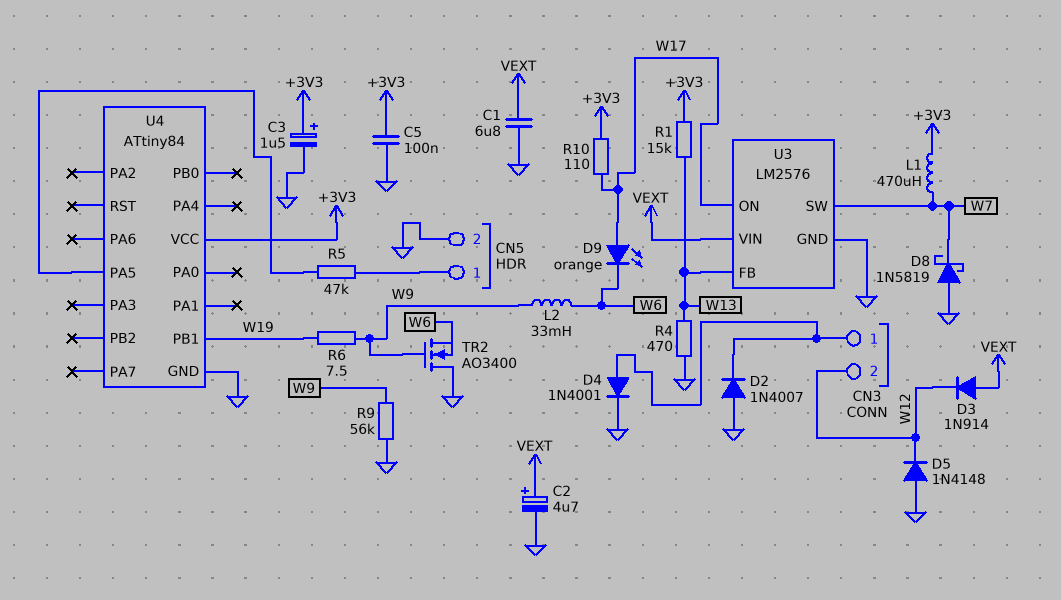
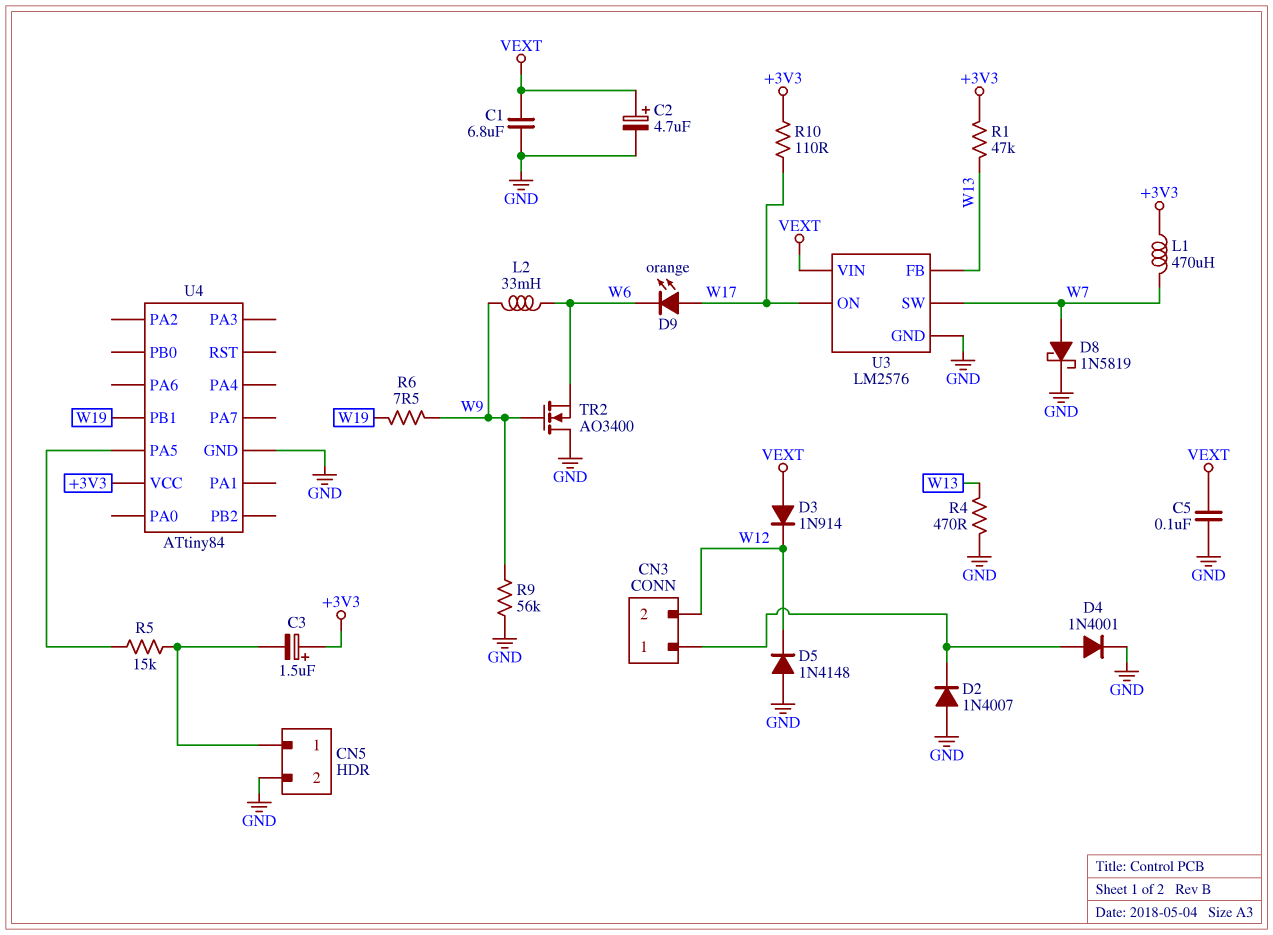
C3: 1.5uF (plus +3V3, minus GND) -> 1.5uF (plus +3V3, minus CN5/1)
C5: 100nF (+3V3, GND) -> 100nF (GND, VEXT)
D8: schottky 1N5819 (A GND, K W7) -> schottky 1N5819 (A W7, K GND)
R1: 15k (+3V3, W13) -> 47k (+3V3, W13)
R5: 47k (CN5/1, U4/PA5) -> 15k (CN5/1, U4/PA5)

